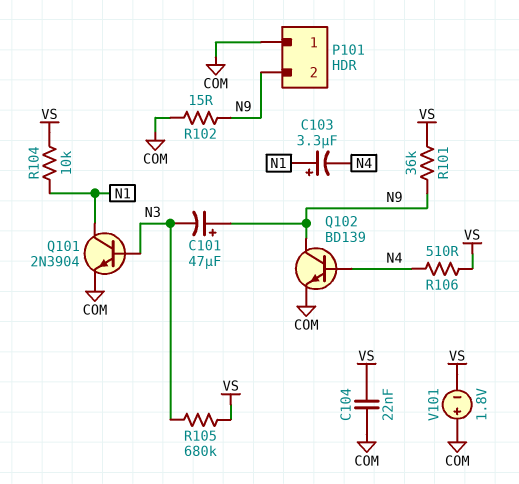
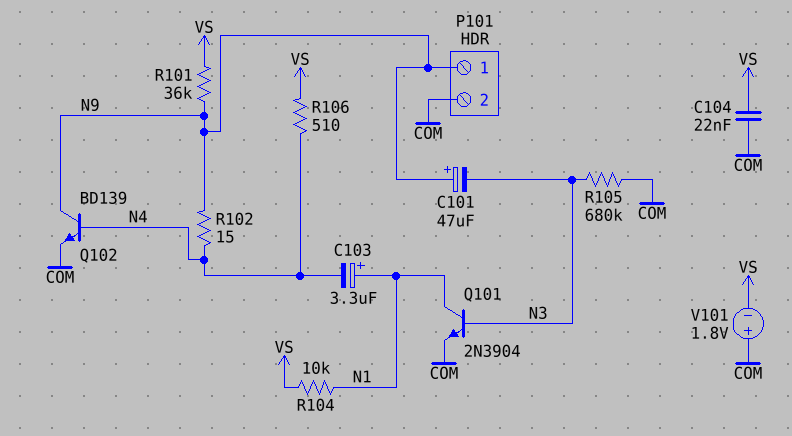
P101 pin 1: COM -> N9
P101 pin 2: N9 -> COM
R102: 15 (COM, N9) -> 15 (N4, N9)
R105: 680k (N3, VS) -> 680k (COM, N3)

